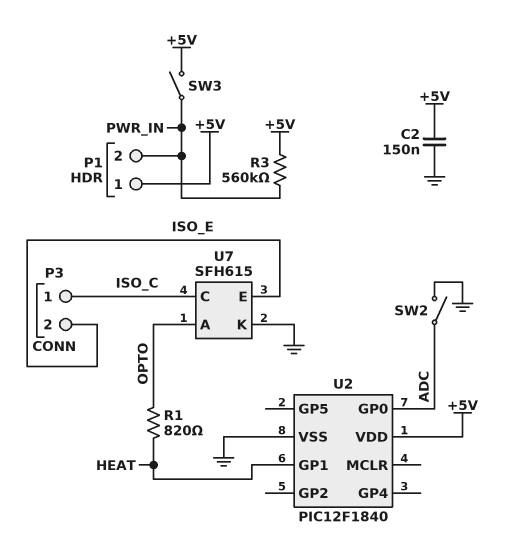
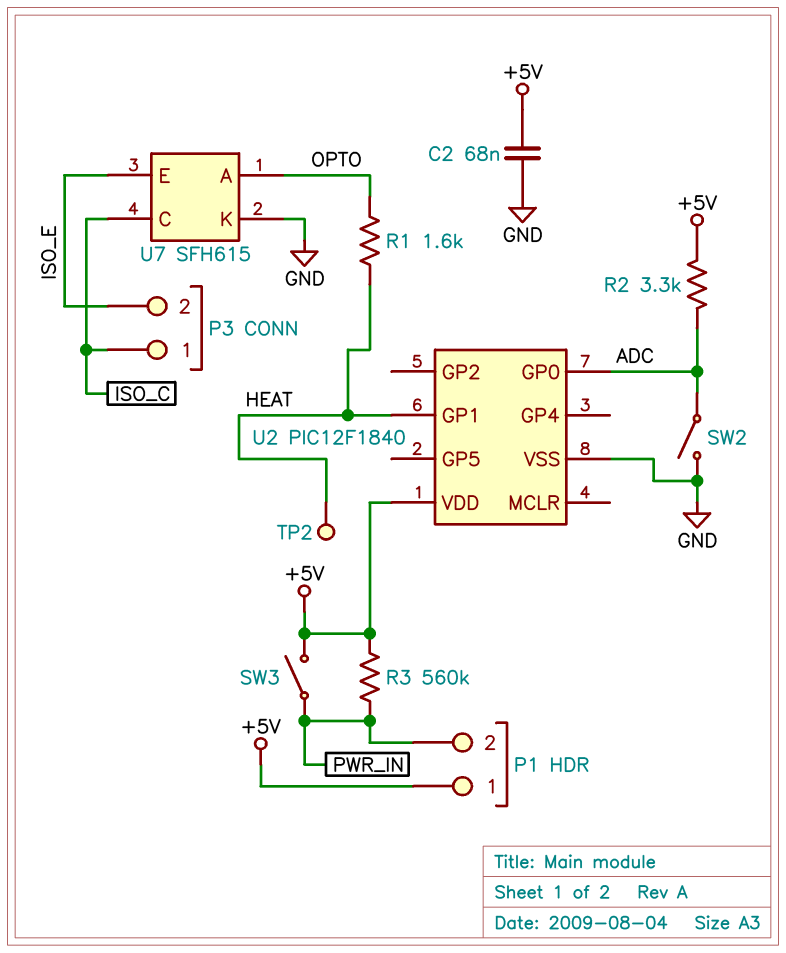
C2: 150nF (+5V, GND) -> 68nF (+5V, GND)
R1: 820 (HEAT, OPTO) -> 1.6k (HEAT, OPTO)
R2: none -> 3.3k (+5V, ADC)
TP2: none -> test point (HEAT)

